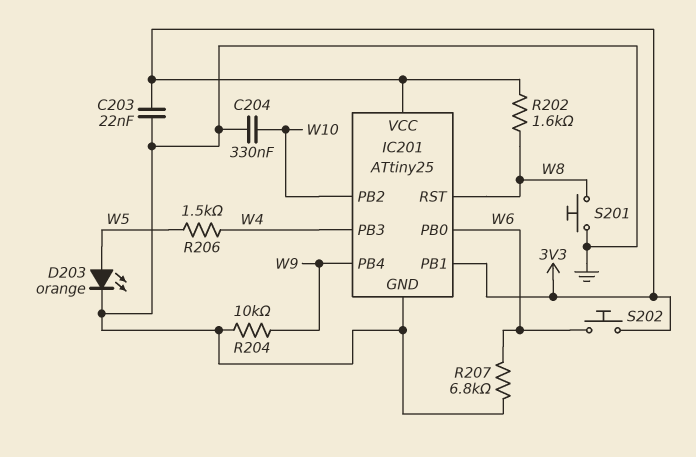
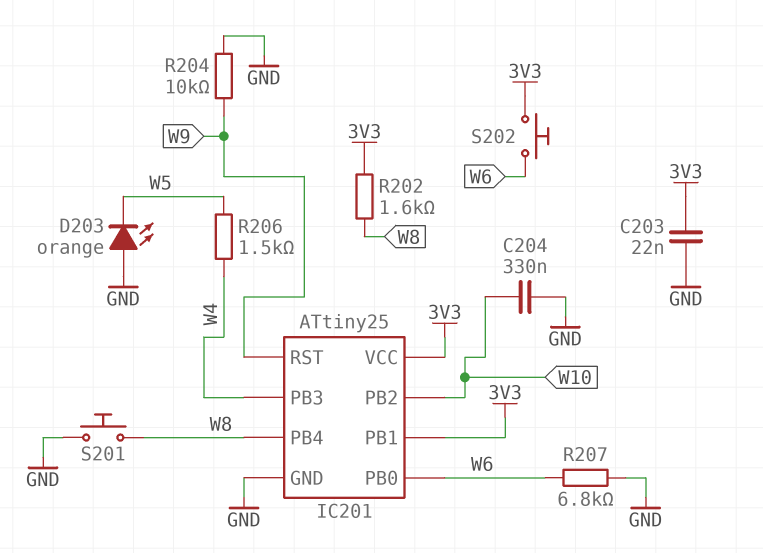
D203: LED orange (A W5, K GND) -> LED orange (A GND, K W5)
IC201 pin PB4: W9 -> W8
IC201 pin RST: W8 -> W9

